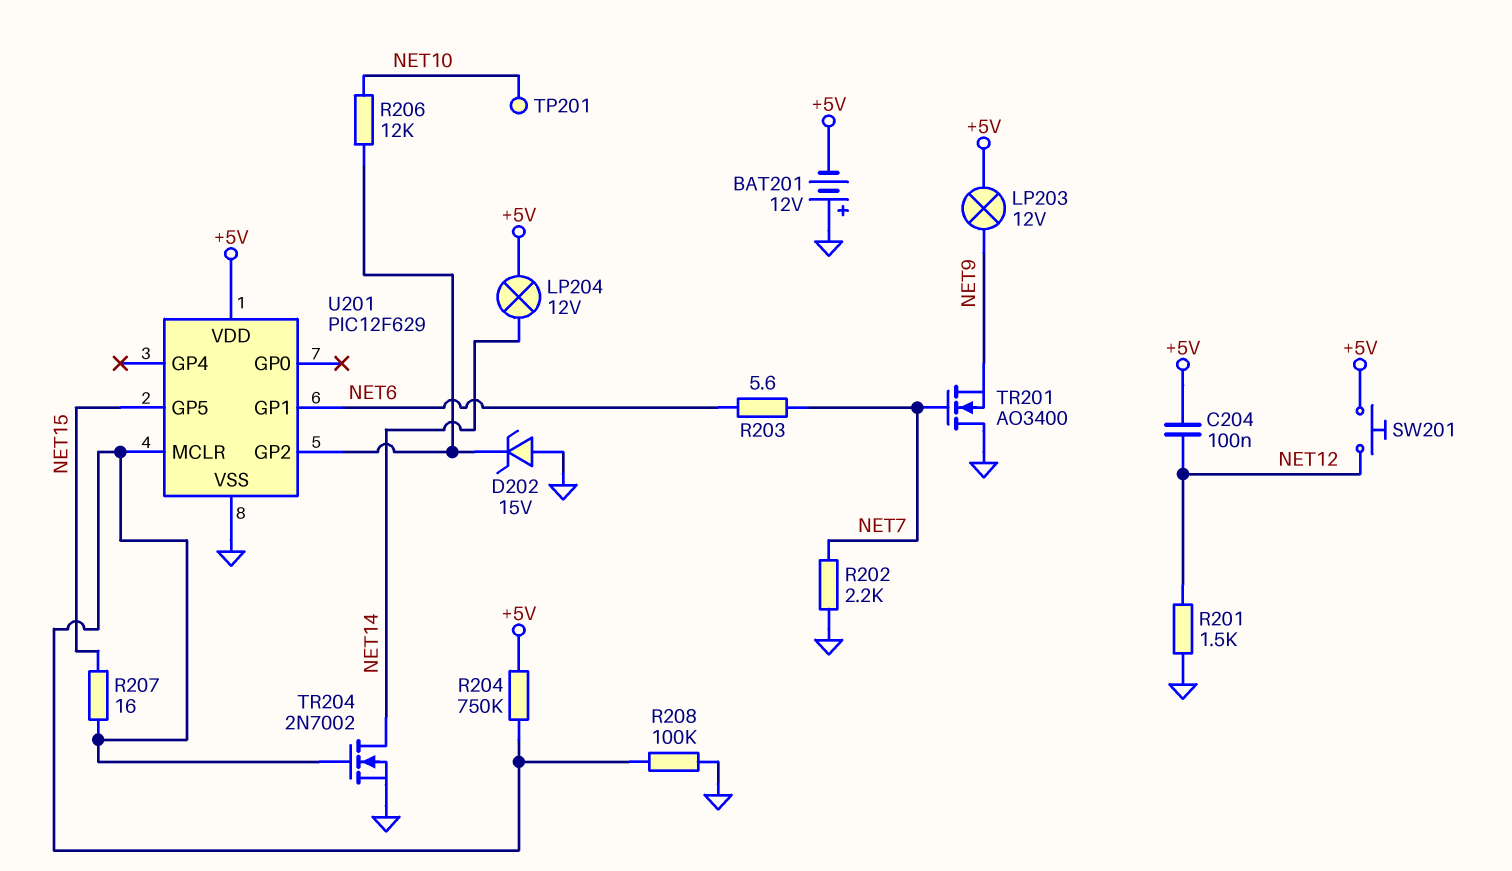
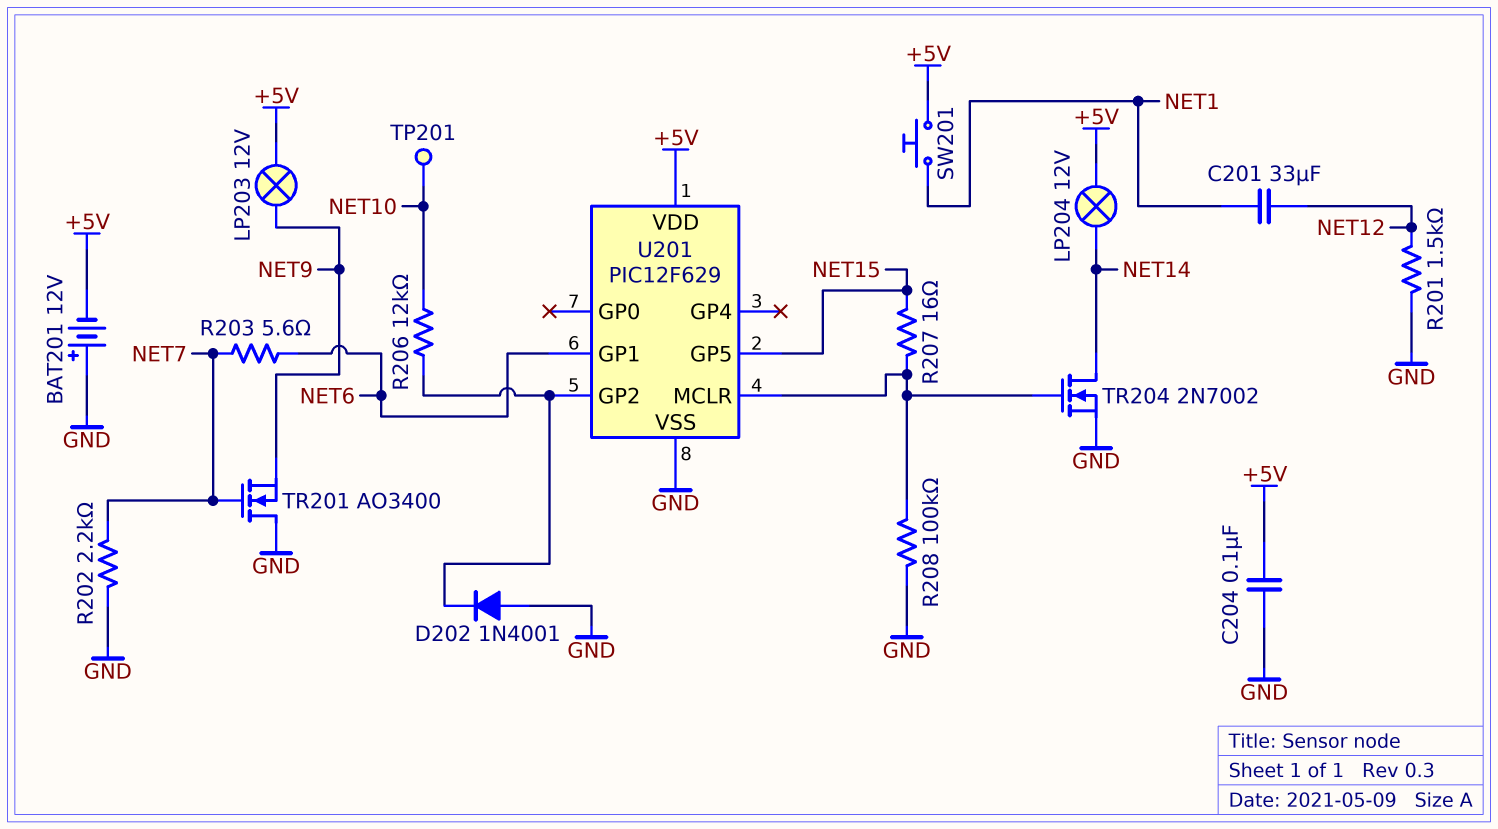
C201: none -> 33uF (NET1, NET12)
C204: 100nF (+5V, NET12) -> 100nF (+5V, GND)
D202: zener 15V (A GND, K U201/GP2) -> diode 1N4001 (A GND, K U201/GP2)
R204: 750k (+5V, U201/MCLR) -> none
SW201: button (+5V, NET12) -> button (+5V, NET1)

